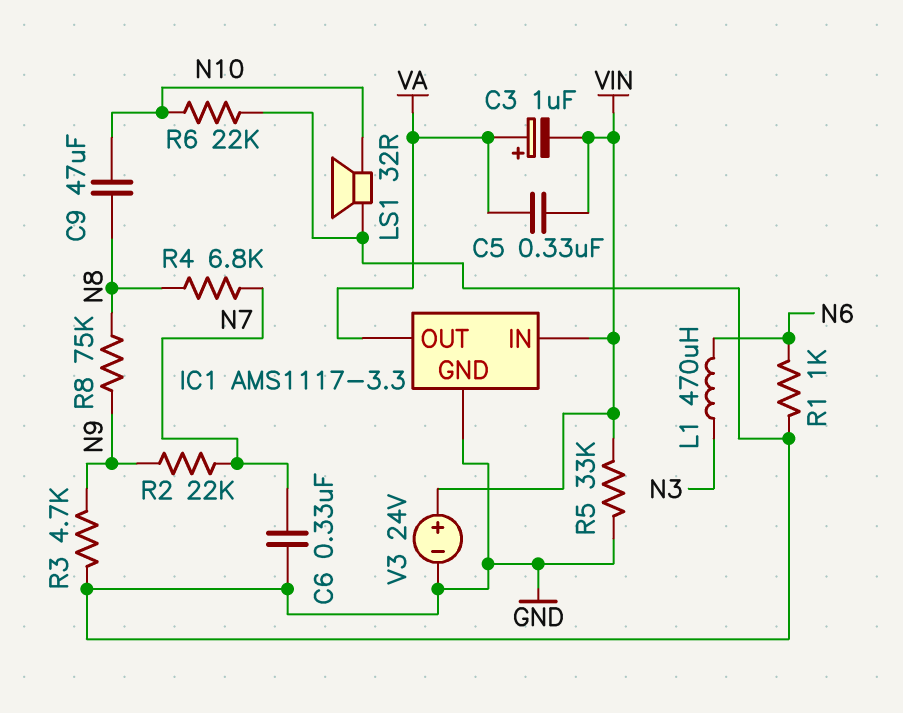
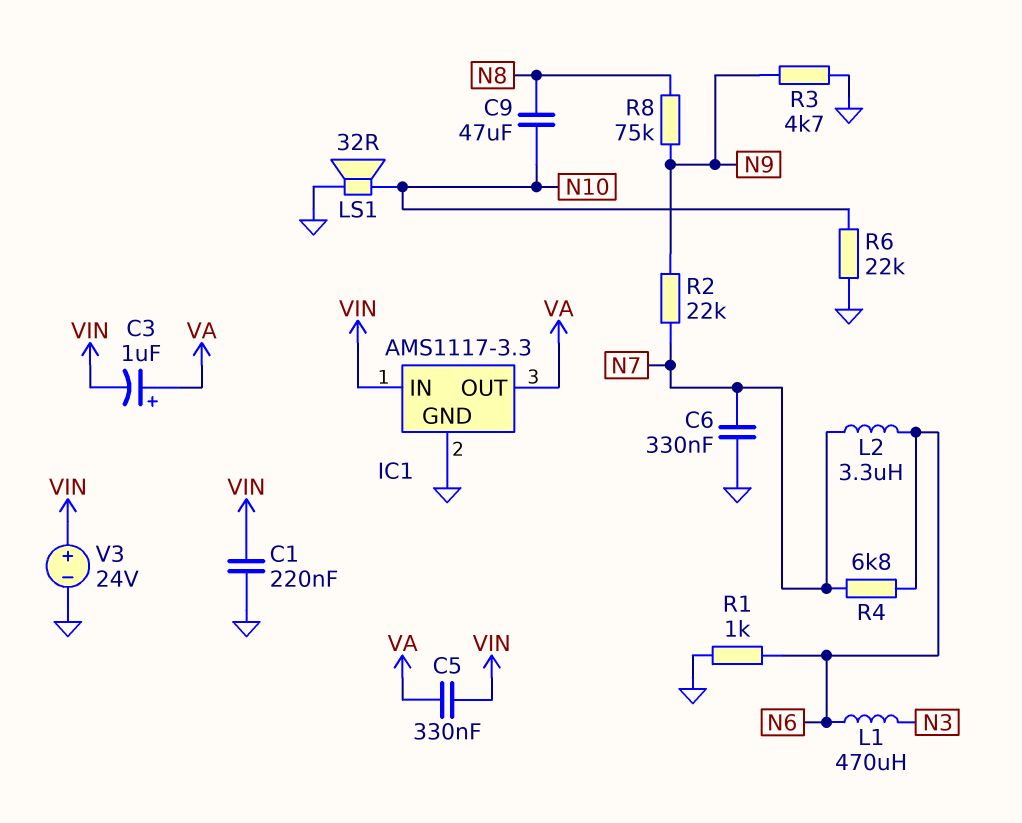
C1: none -> 220nF (GND, VIN)
L2: none -> 3.3uH (N6, N7)
R4: 6.8k (N7, N8) -> 6.8k (N6, N7)
R5: 33k (GND, VIN) -> none

